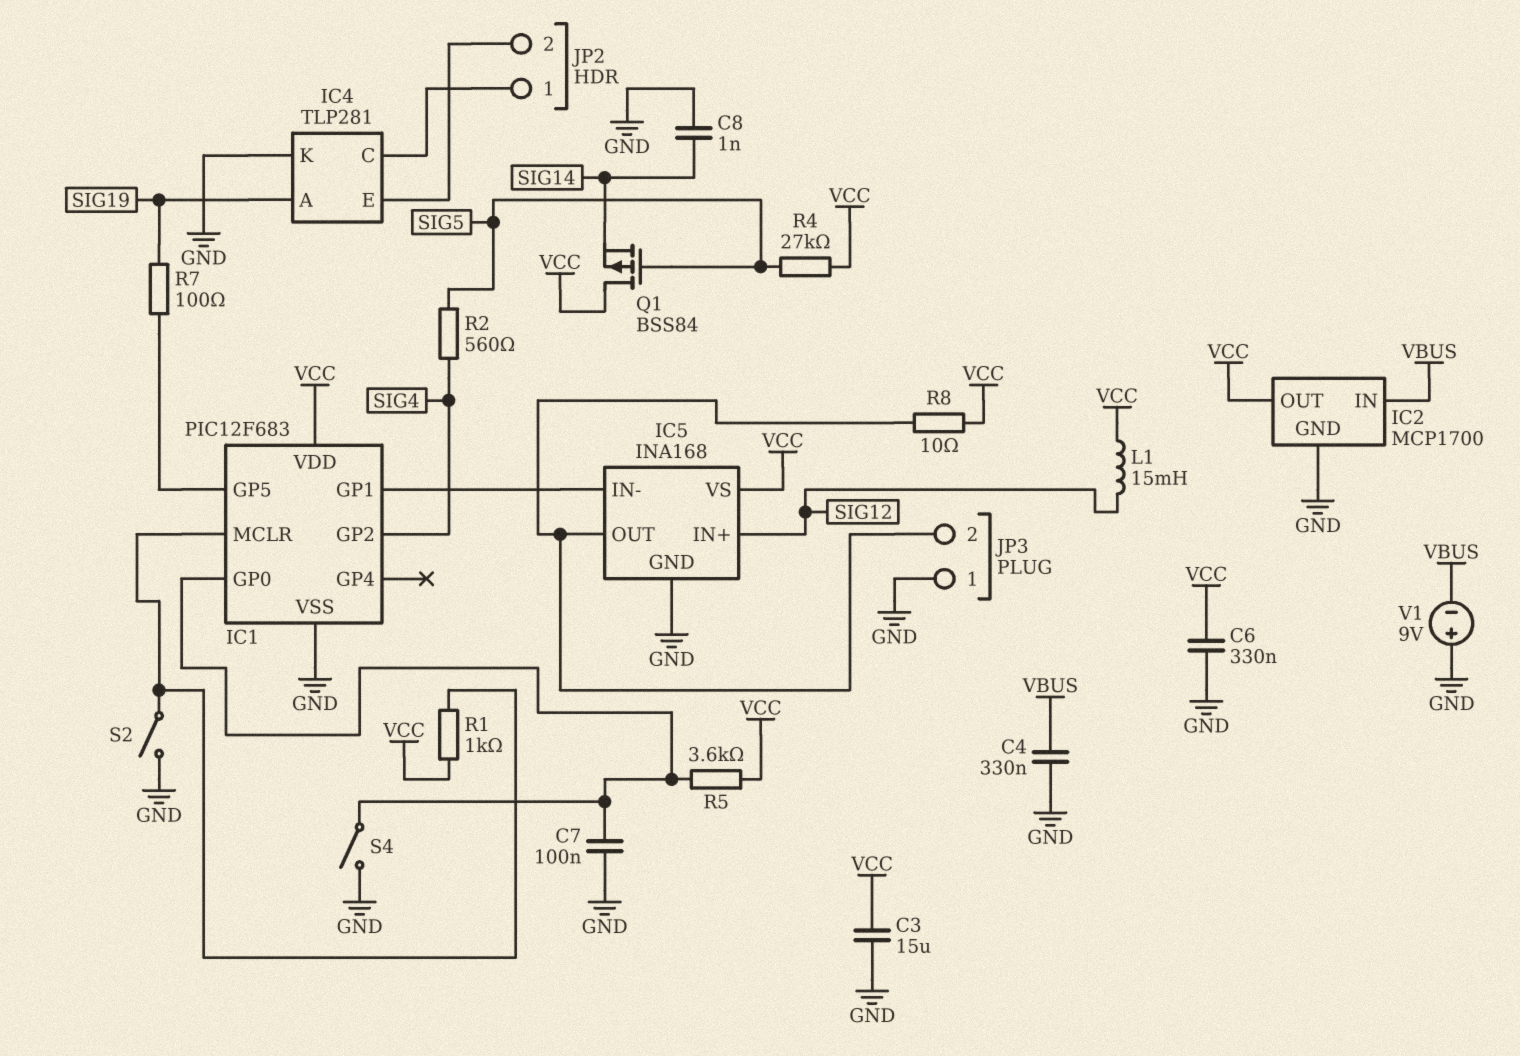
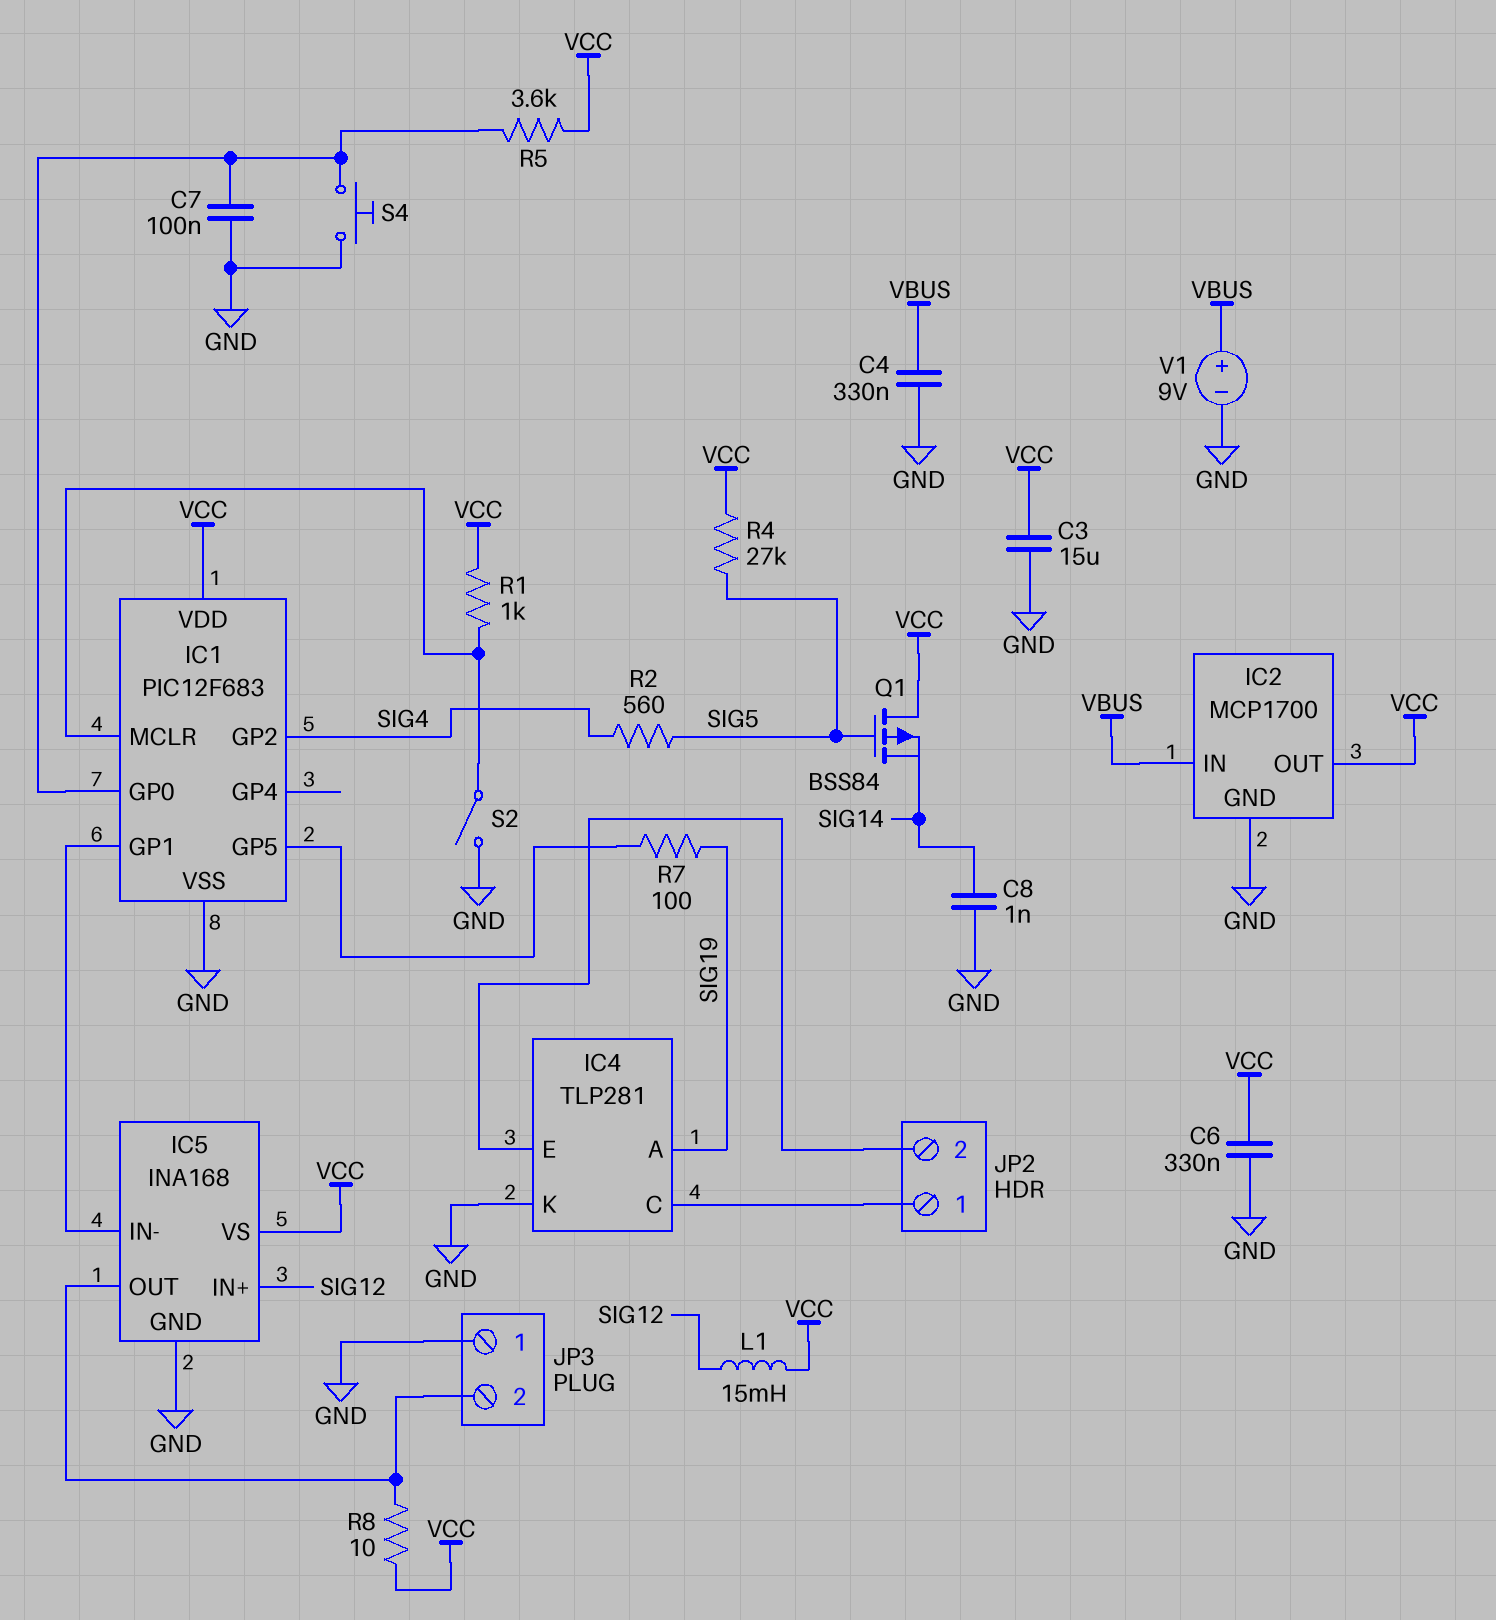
S4: switch (GND, IC1/GP0) -> button (GND, IC1/GP0)
V1: 9V (plus GND, minus VBUS) -> 9V (plus VBUS, minus GND)

